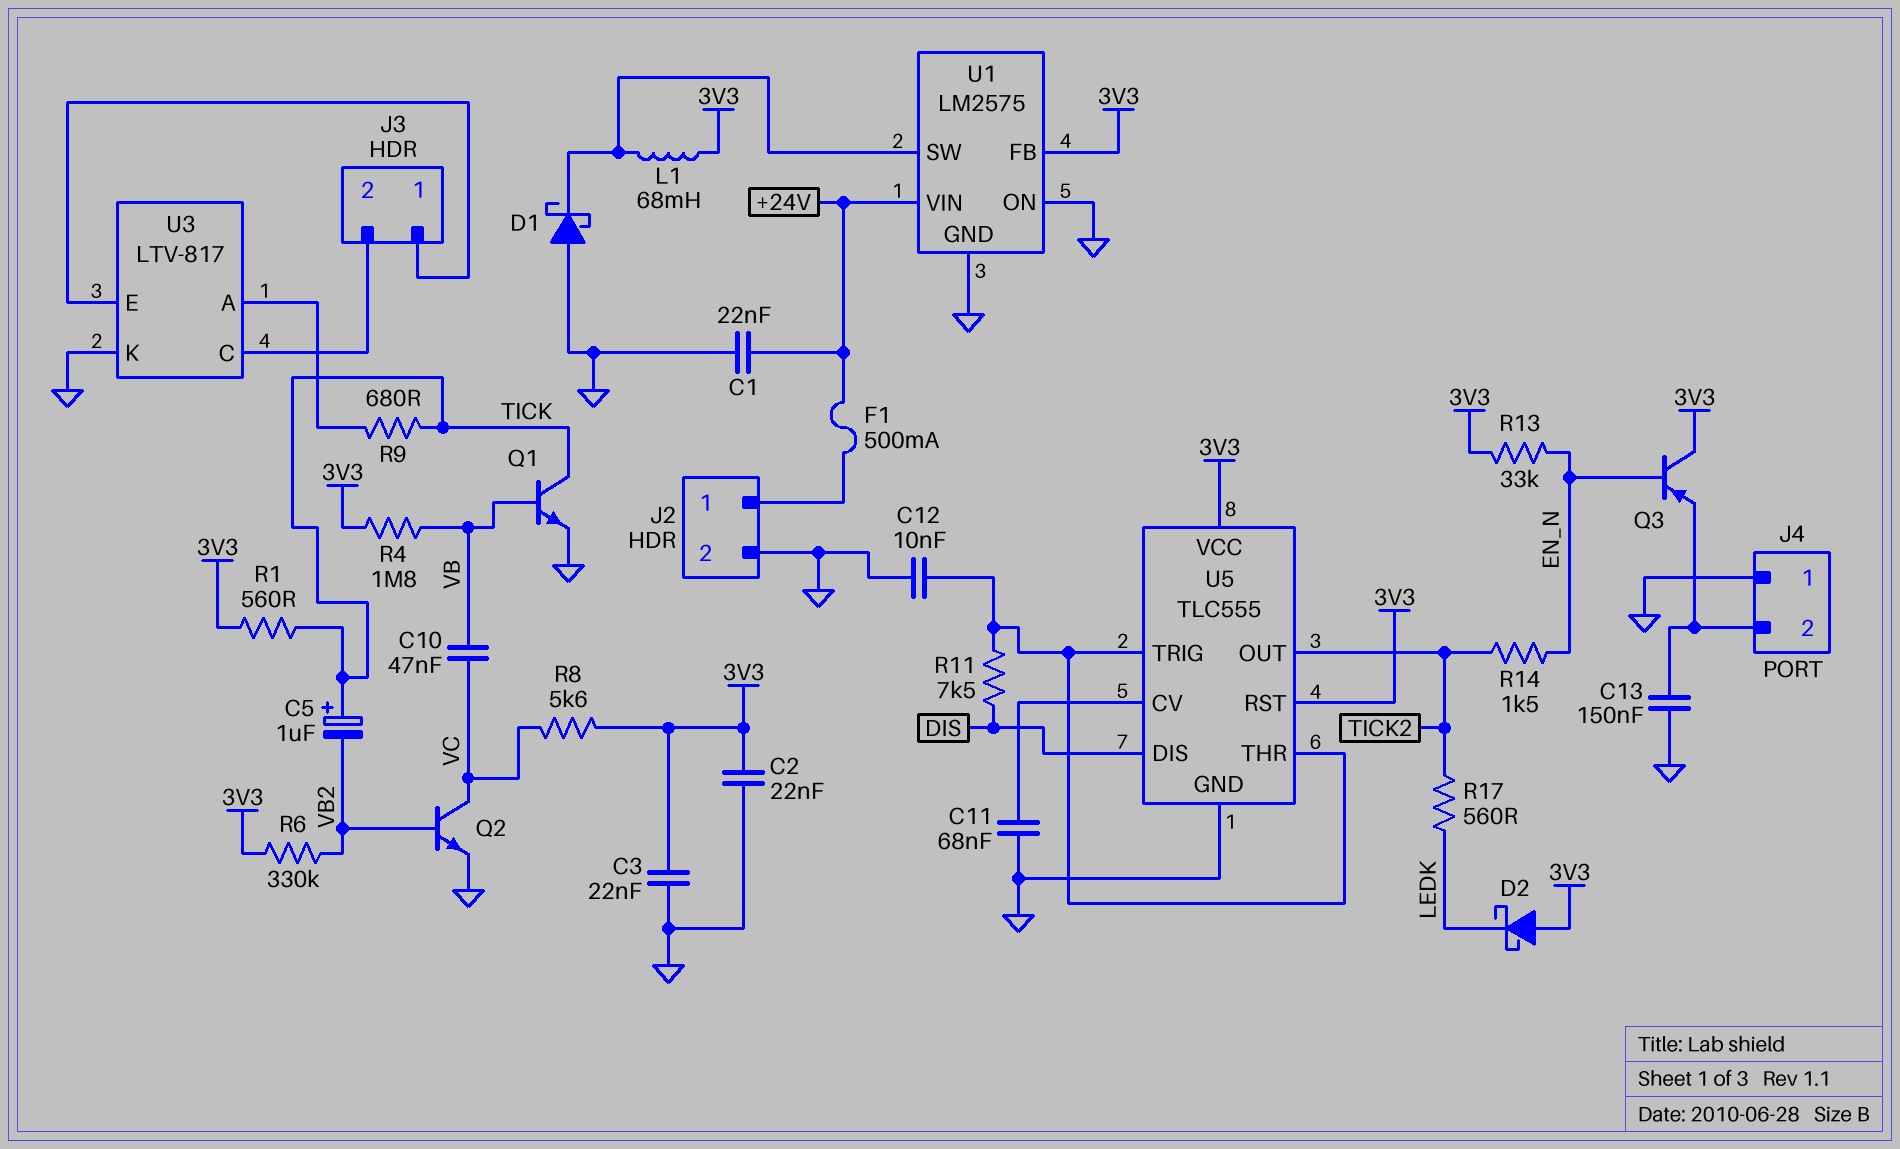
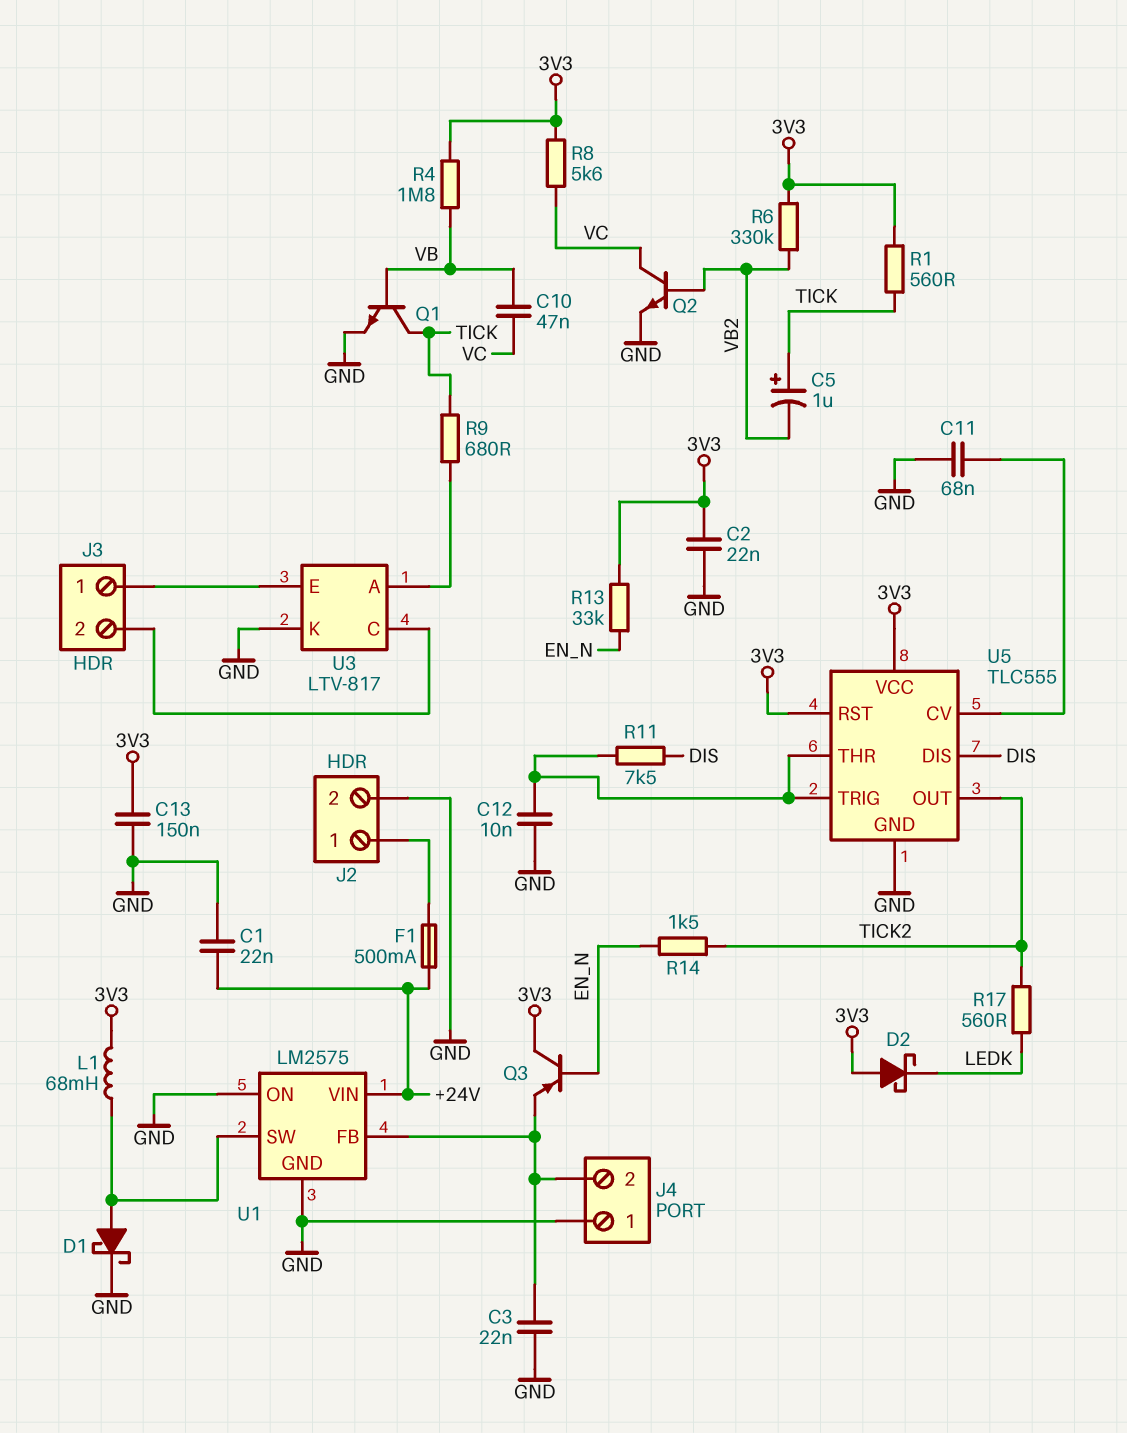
C3: 22nF (3V3, GND) -> 22nF (GND, J4/2)
C13: 150nF (GND, J4/2) -> 150nF (3V3, GND)
D1: schottky (A GND, K U1/SW) -> schottky (A U1/SW, K GND)
U1 pin FB: 3V3 -> J4/2

